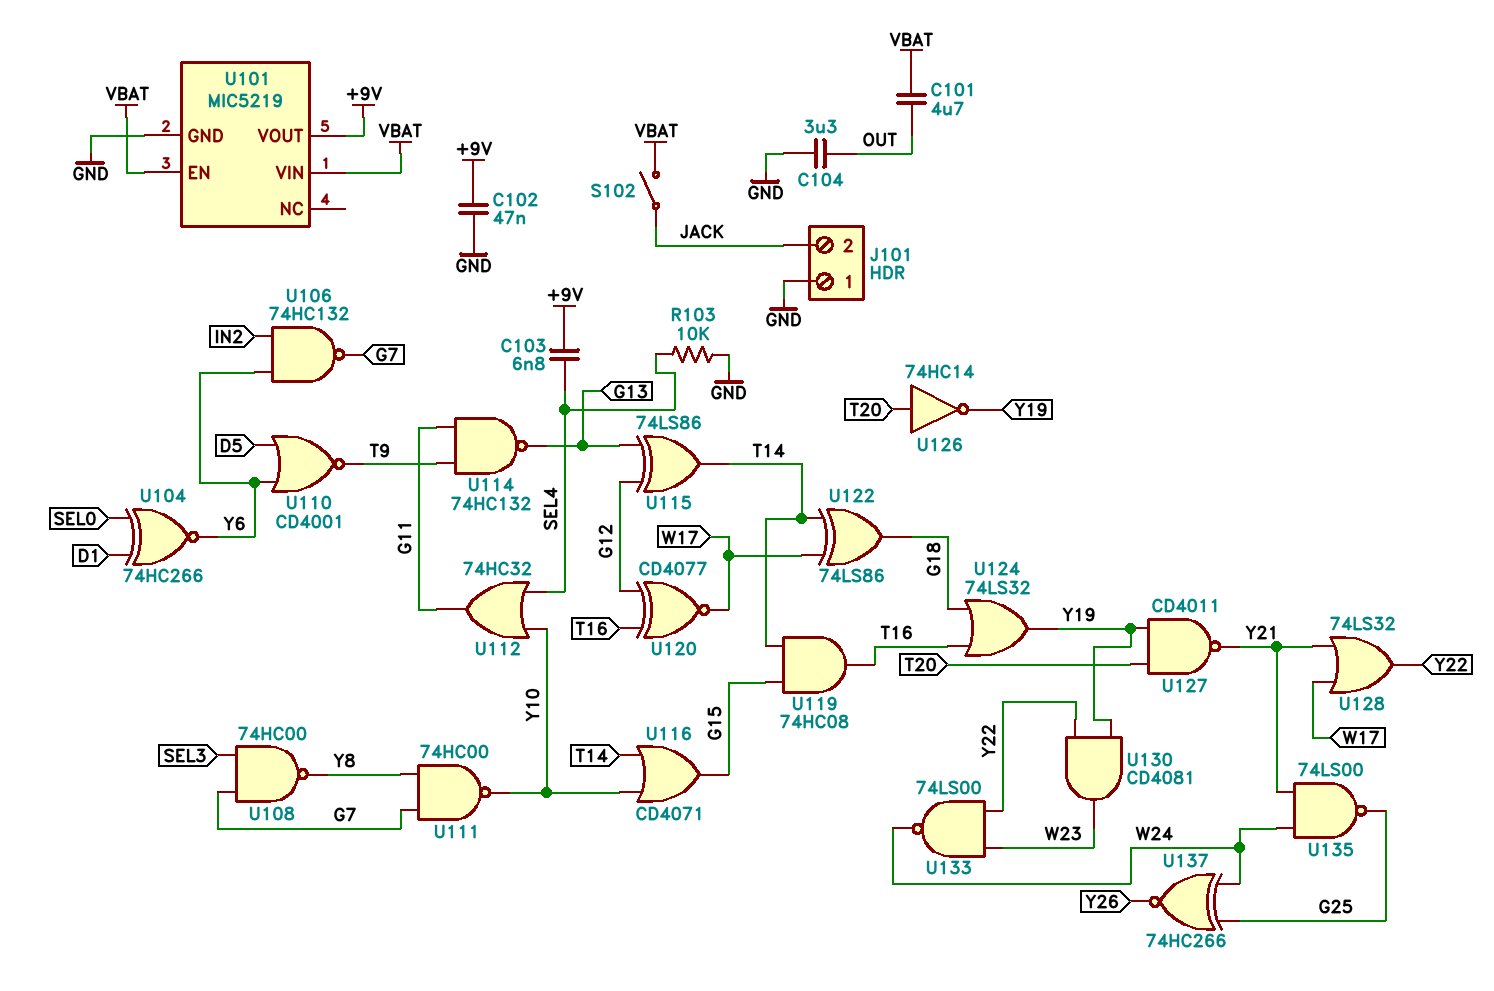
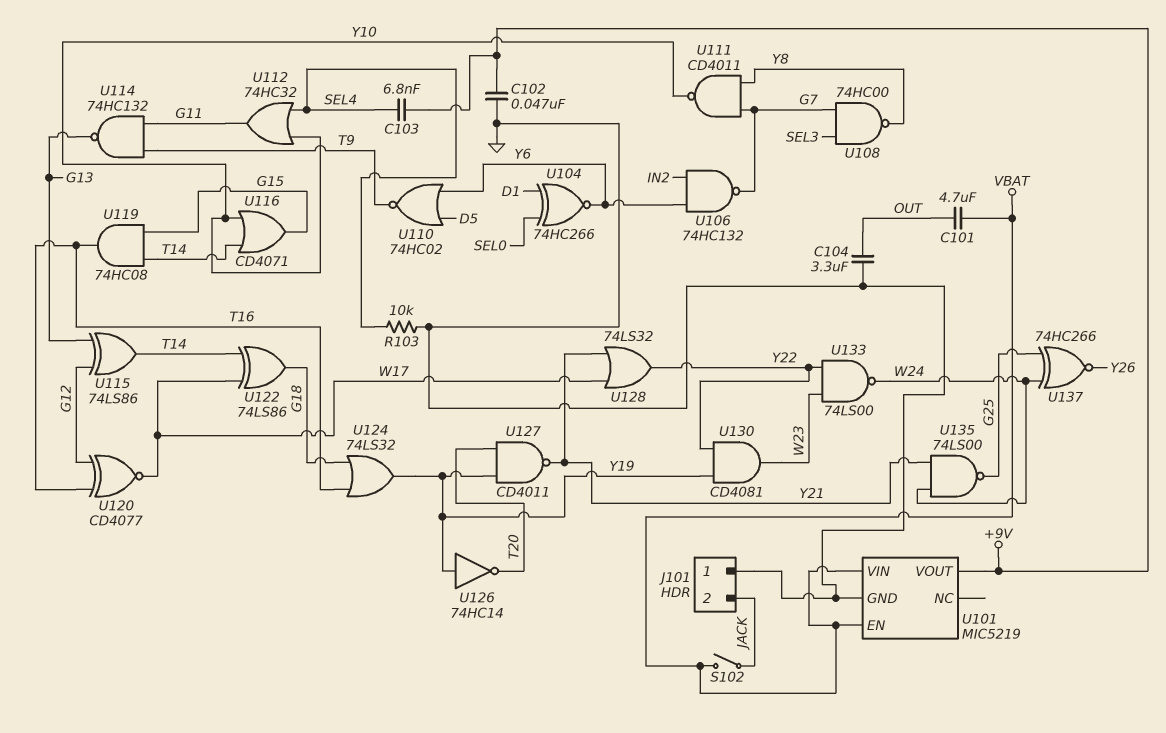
U110: NOR CD4001 (in D5, in Y6, out T9) -> NOR 74HC02 (in D5, in Y6, out T9)
U111: NAND 74HC00 (in G7, in Y8, out Y10) -> NAND CD4011 (in G7, in Y8, out Y10)
U126: NOT 74HC14 (in T20, out Y19) -> NOT 74HC14 (in Y19, out T20)

